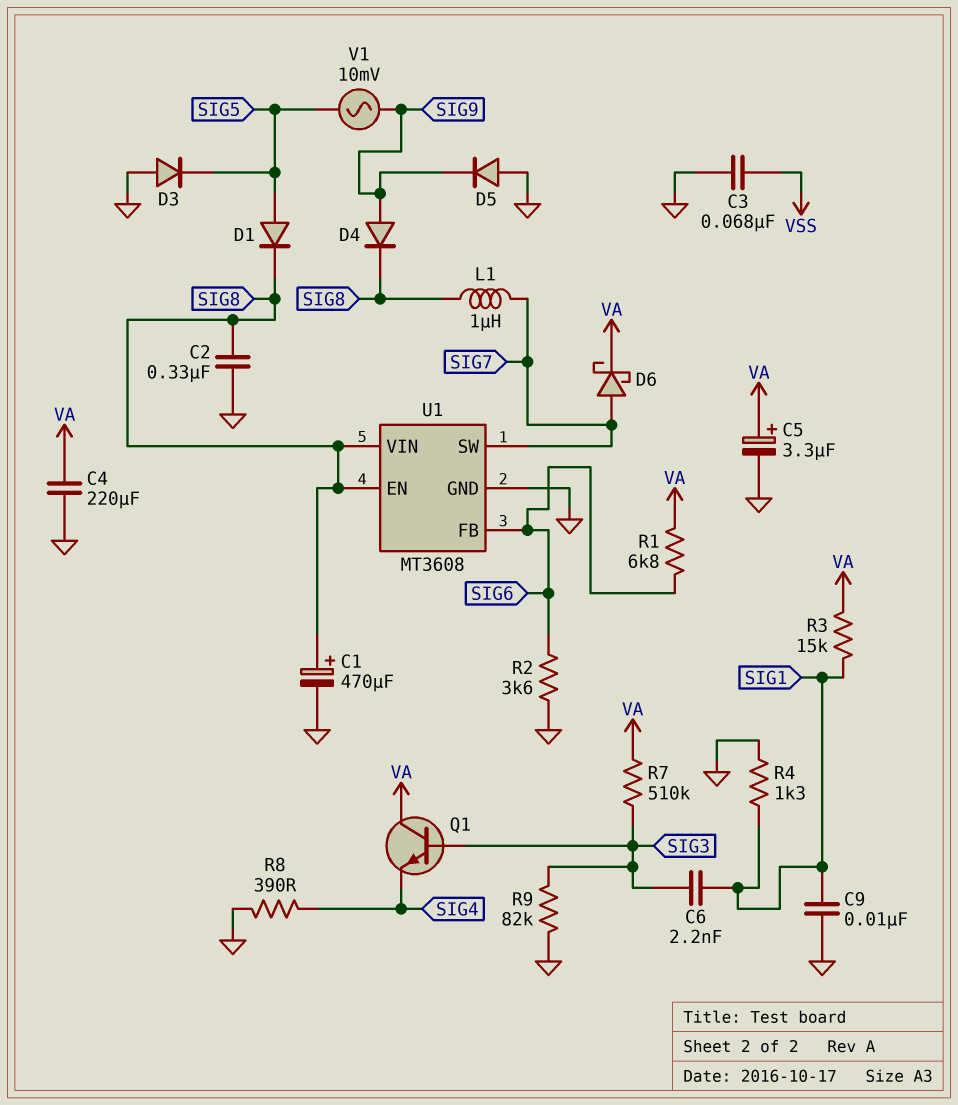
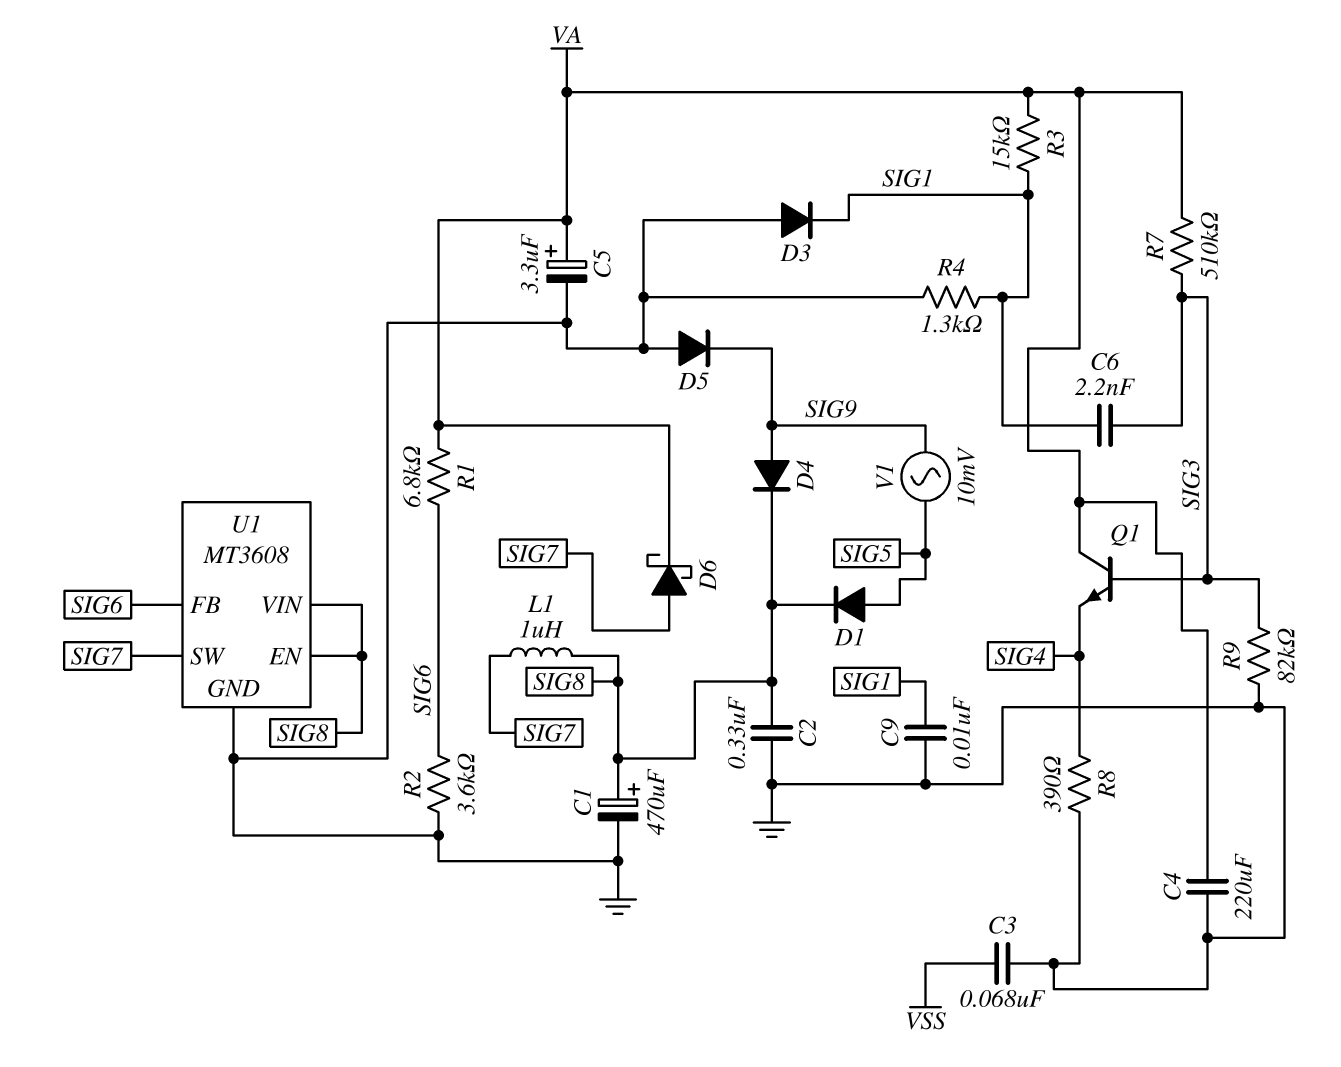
D3: diode (A GND, K SIG5) -> diode (A GND, K SIG1)

